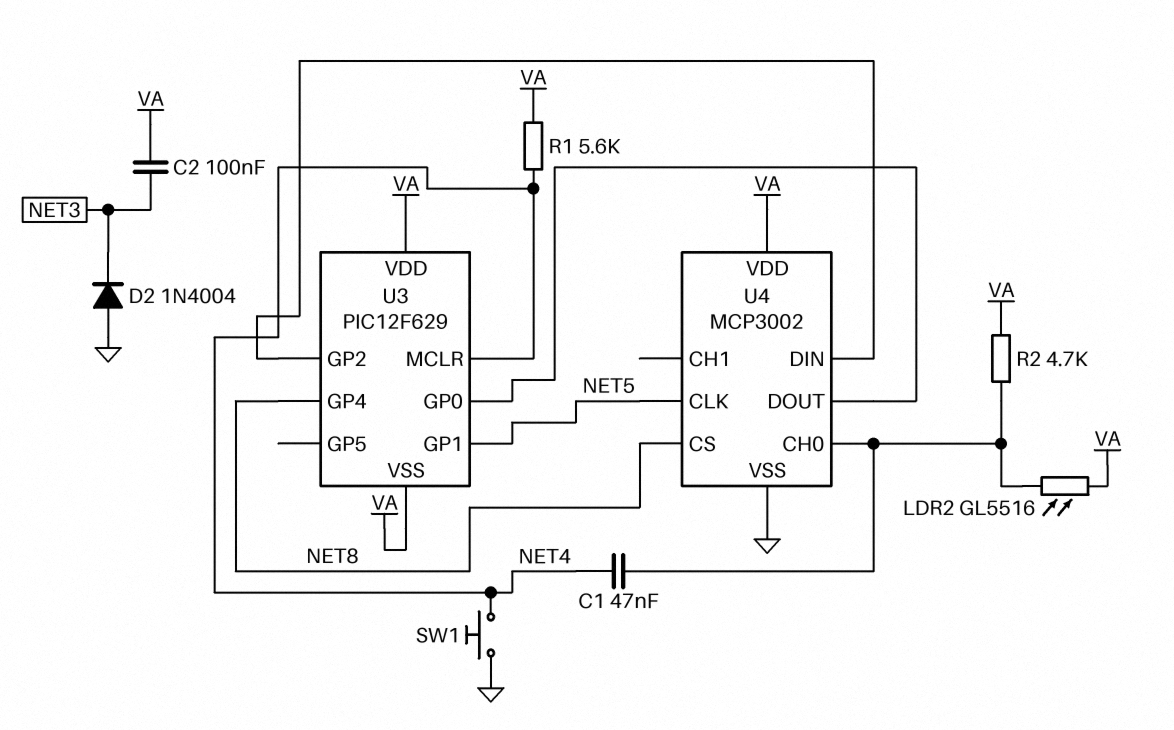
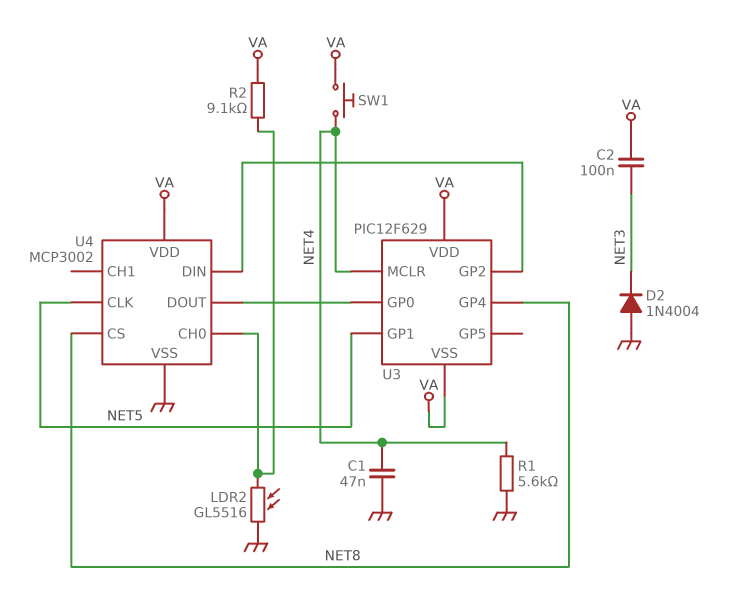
C1: 47nF (NET4, U4/CH0) -> 47nF (GND, NET4)
LDR2: GL5516 (U4/CH0, VA) -> GL5516 (GND, U4/CH0)
R1: 5.6k (NET4, VA) -> 5.6k (GND, NET4)
R2: 4.7k (U4/CH0, VA) -> 9.1k (U4/CH0, VA)
SW1: button (GND, NET4) -> button (NET4, VA)

